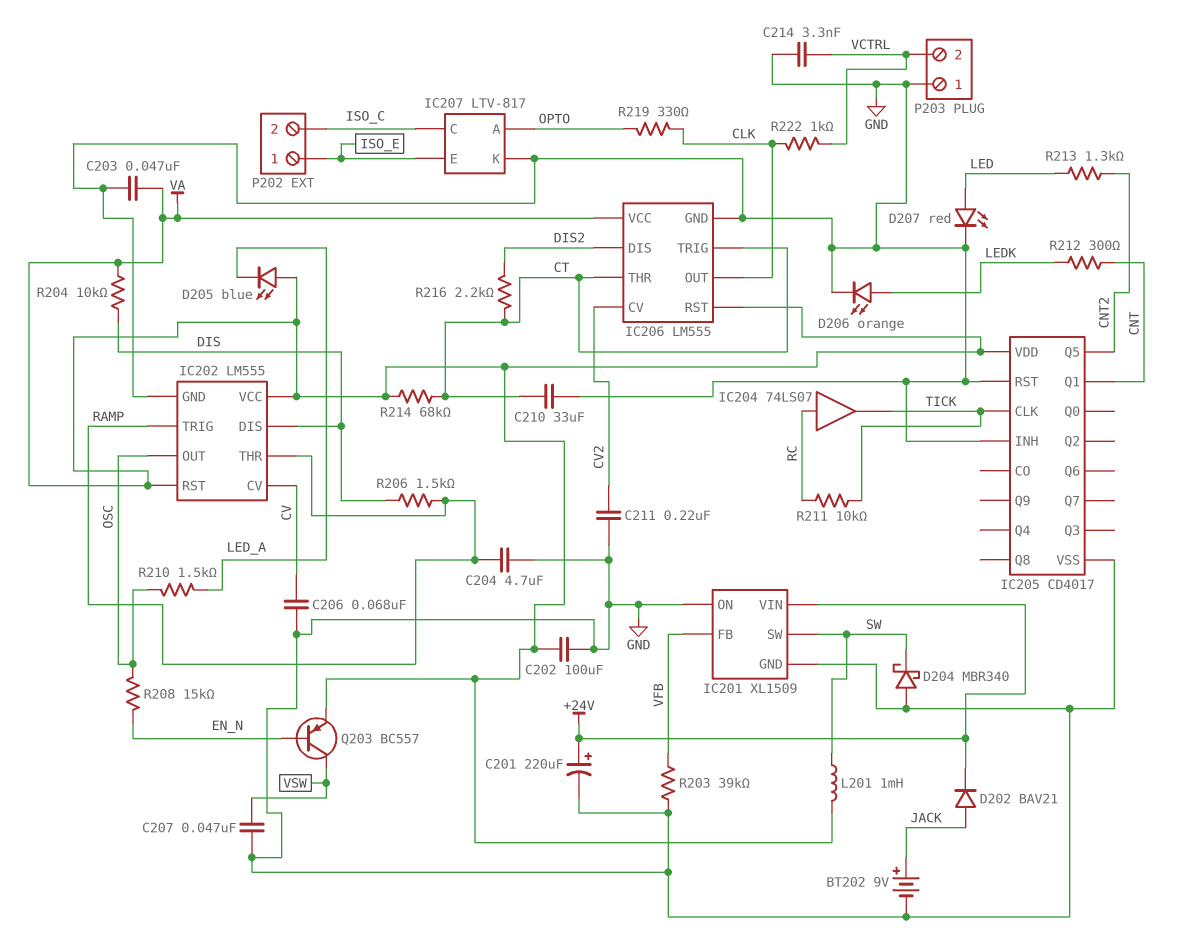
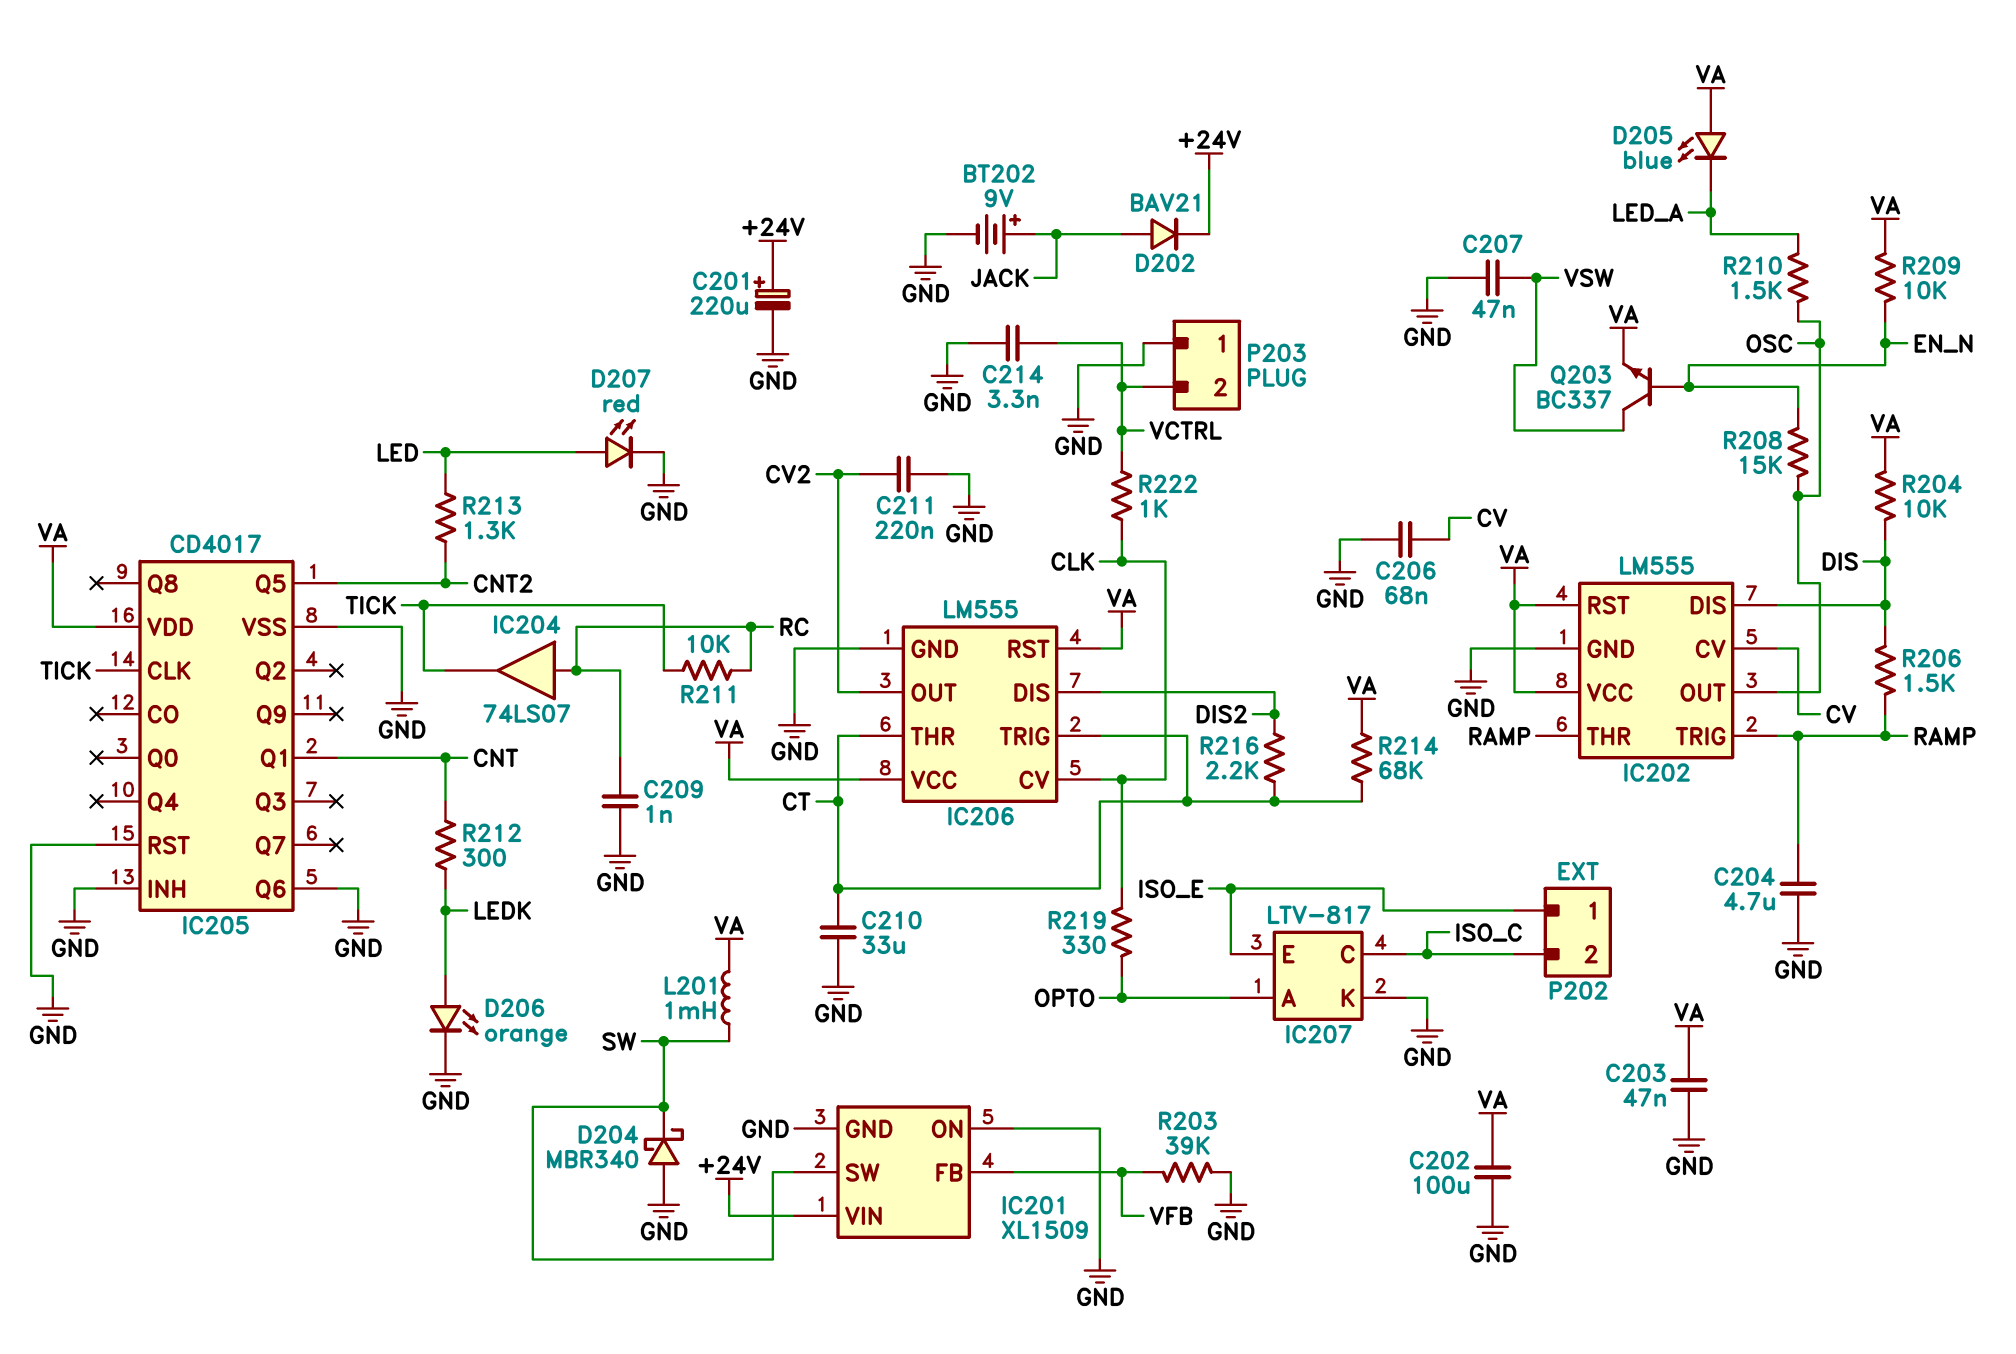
C209: none -> 1nF (GND, RC)
IC205 pin Q6: none -> GND
IC206 pin CV: CV2 -> CLK
IC206 pin OUT: CLK -> CV2
Q203: PNP BC557 (B EN_N, C VSW, E VA) -> NPN BC337 (B EN_N, C VSW, E VA)
R209: none -> 10k (EN_N, VA)

